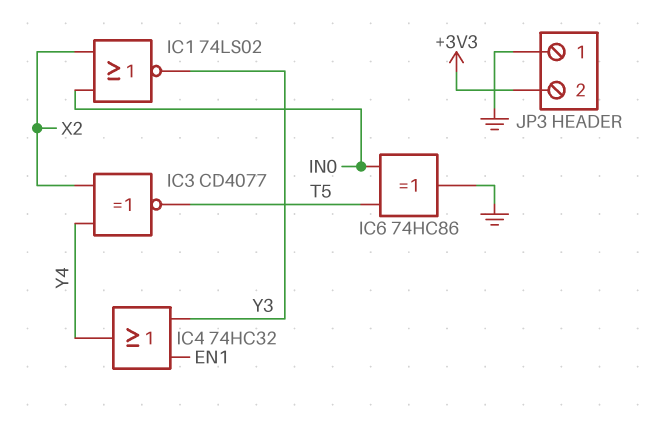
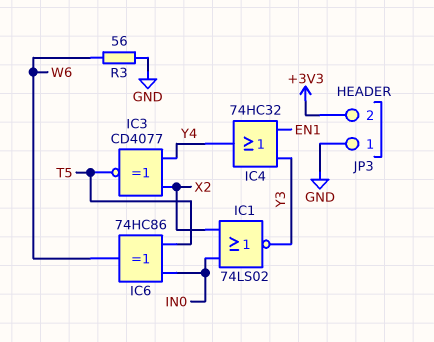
IC6: XOR 74HC86 (in IN0, in T5, out GND) -> XOR 74HC86 (in IN0, in T5, out W6)
R3: none -> 56 (GND, W6)

